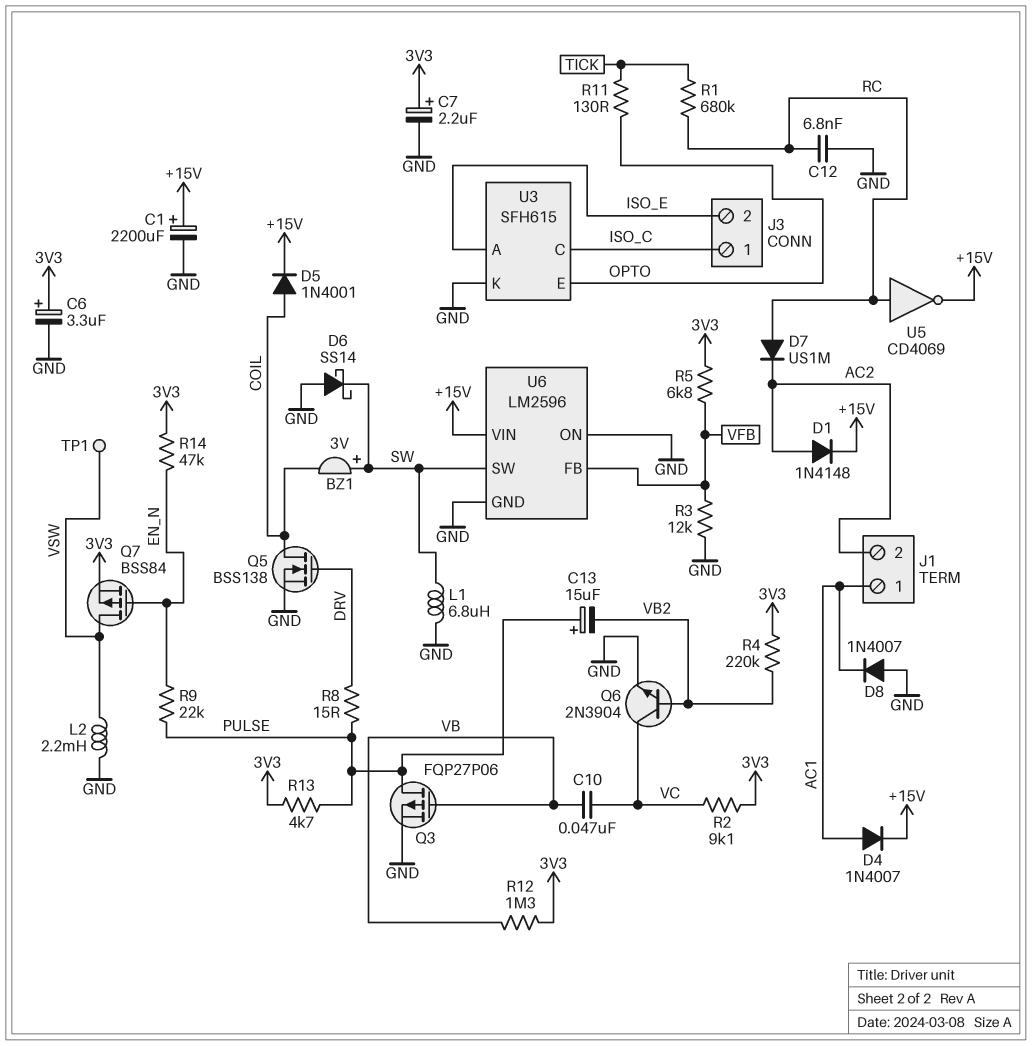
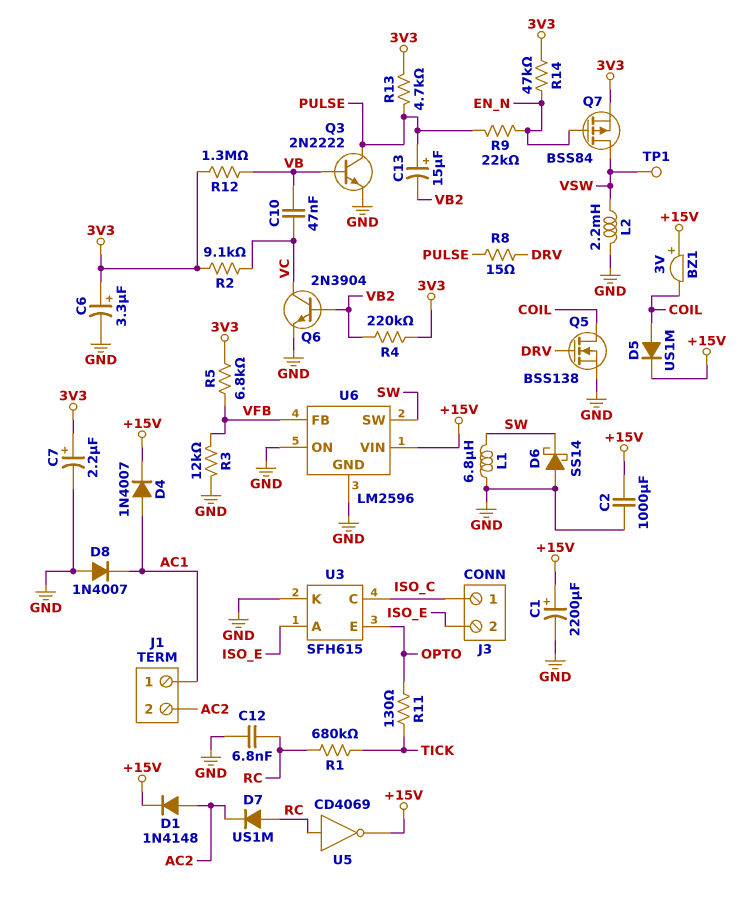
BZ1: buzzer 3V (plus SW, minus COIL) -> buzzer 3V (plus +15V, minus COIL)
C2: none -> 1000uF (+15V, GND)
D5: diode 1N4001 (A COIL, K +15V) -> diode US1M (A COIL, K +15V)
Q3: PMOS FQP27P06 (G VB, D PULSE, S GND) -> NPN 2N2222 (B VB, C PULSE, E GND)

